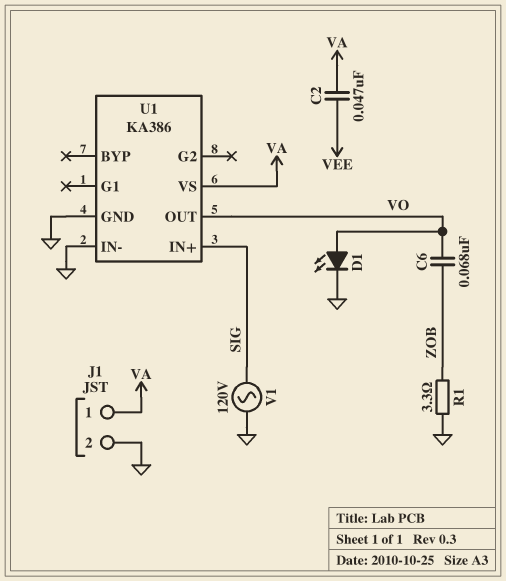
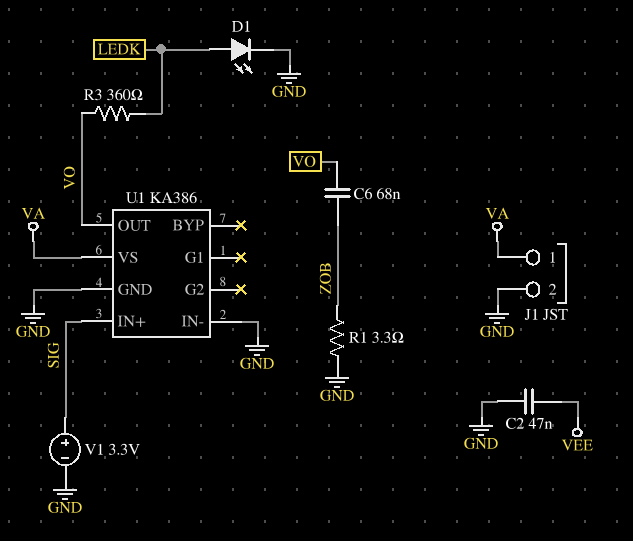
C2: 47nF (VA, VEE) -> 47nF (GND, VEE)
D1: LED (A VO, K GND) -> LED (A LEDK, K GND)
R3: none -> 360 (LEDK, VO)
V1: AC 120V (GND, SIG) -> 3.3V (plus SIG, minus GND)

